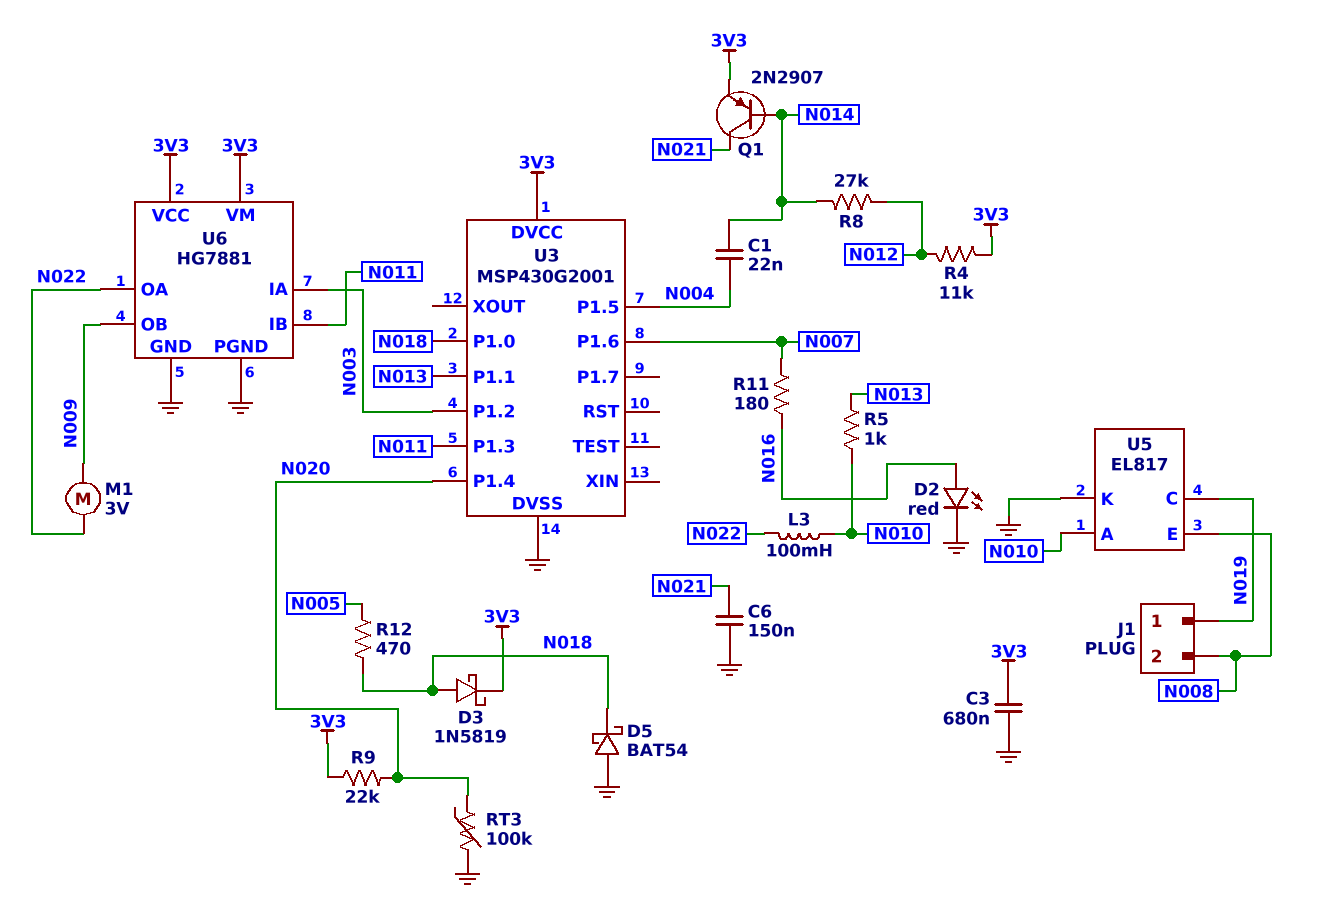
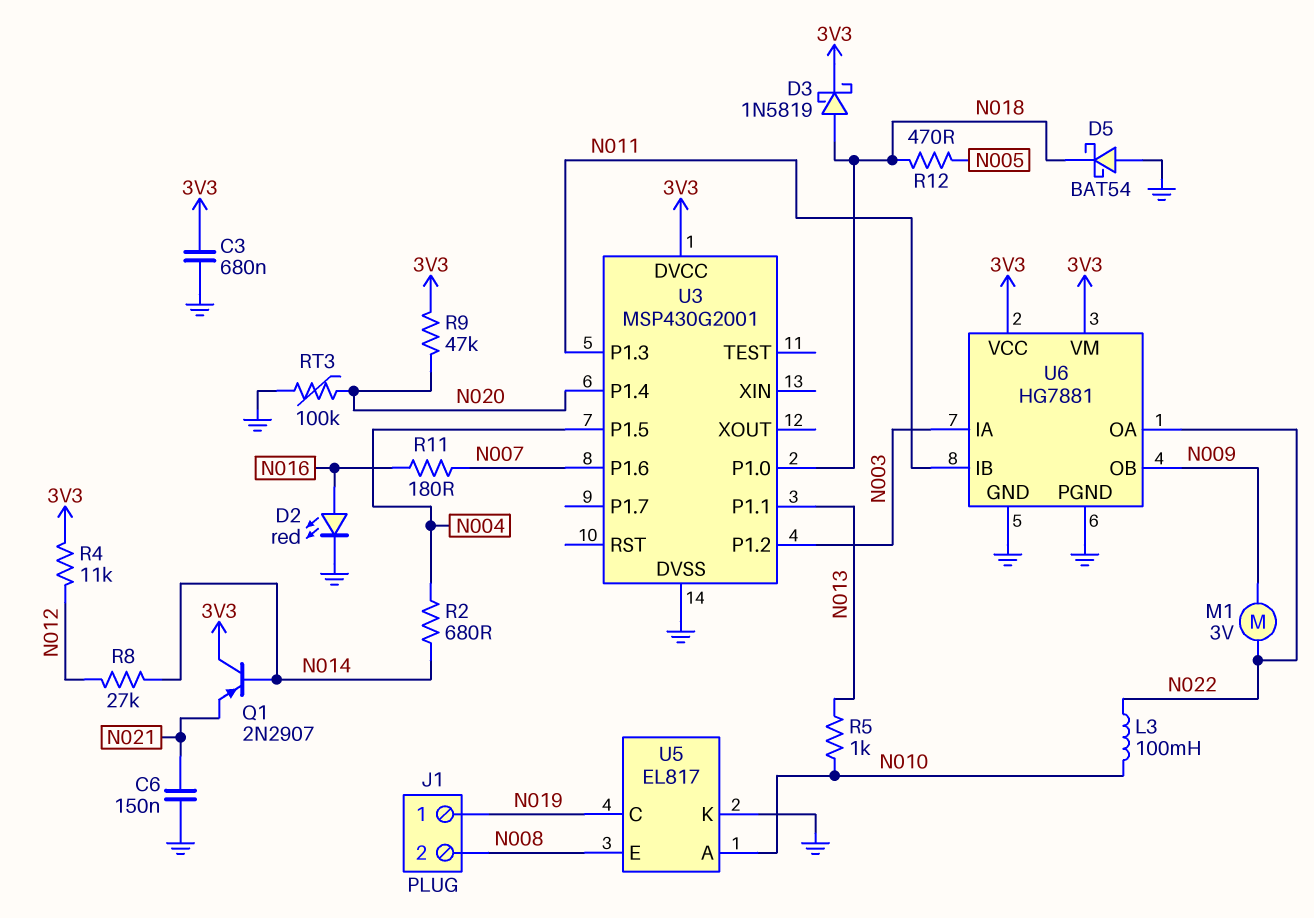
C1: 22nF (N004, N014) -> none
Q1: PNP 2N2907 (B N014, C N021, E 3V3) -> PNP 2N2907 (B N014, C 3V3, E N021)
R2: none -> 680 (N004, N014)
R9: 22k (3V3, N020) -> 47k (3V3, N020)

